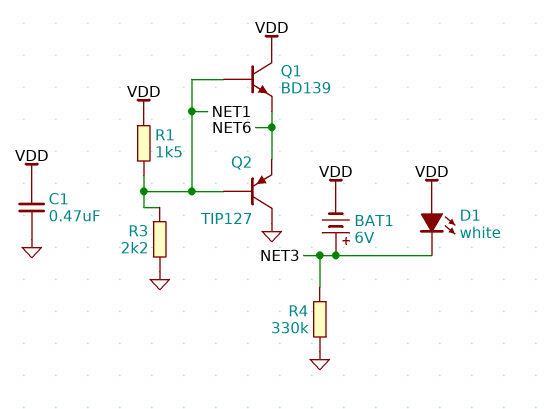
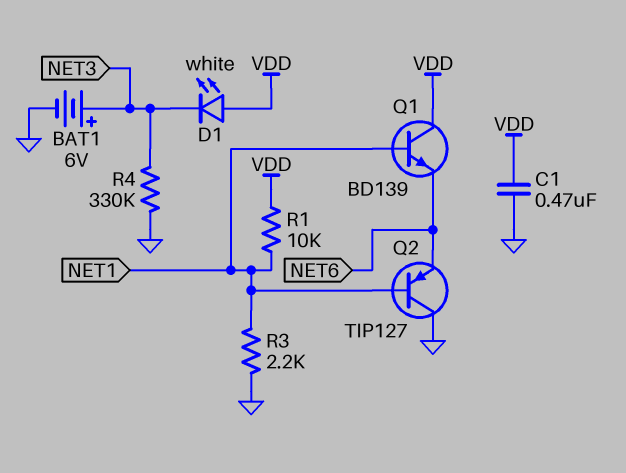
BAT1: 6V (plus NET3, minus VDD) -> 6V (plus NET3, minus GND)
R1: 1.5k (NET1, VDD) -> 10k (NET1, VDD)

